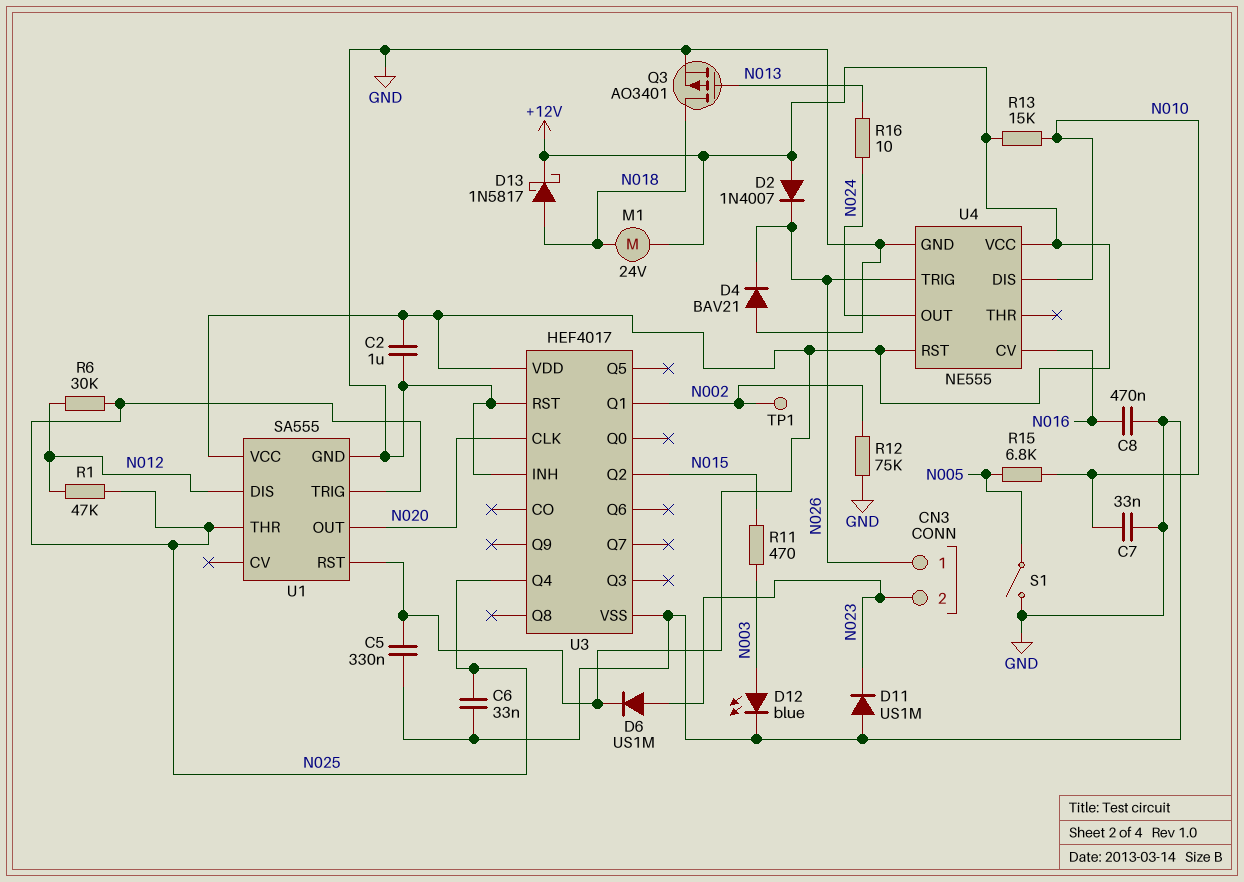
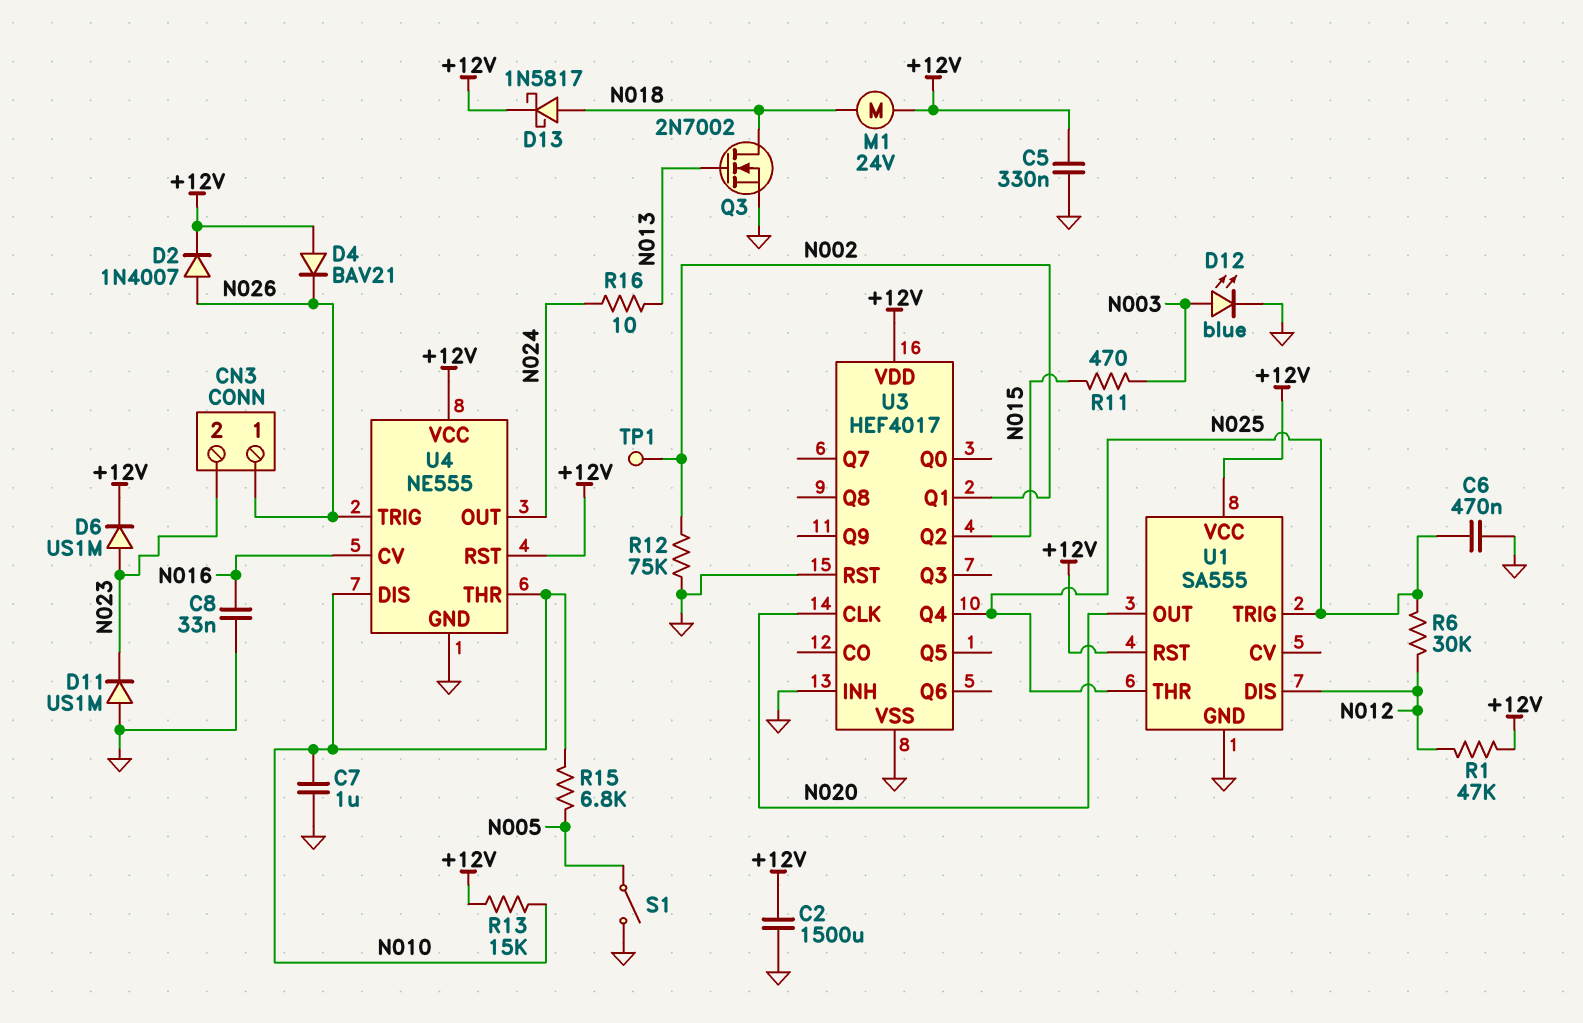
C2: 1uF (+12V, GND) -> 1500uF (+12V, GND)
C6: 33nF (GND, N025) -> 470nF (GND, N025)
C7: 33nF (GND, N010) -> 1uF (GND, N010)
C8: 470nF (GND, N016) -> 33nF (GND, N016)
D2: diode 1N4007 (A +12V, K N026) -> diode 1N4007 (A N026, K +12V)
D4: diode BAV21 (A GND, K N026) -> diode BAV21 (A +12V, K N026)
Q3: PMOS AO3401 (G N013, D N018, S GND) -> NMOS 2N7002 (G N013, D N018, S GND)
R1: 47k (N012, N025) -> 47k (+12V, N012)
U4 pin THR: none -> N010

